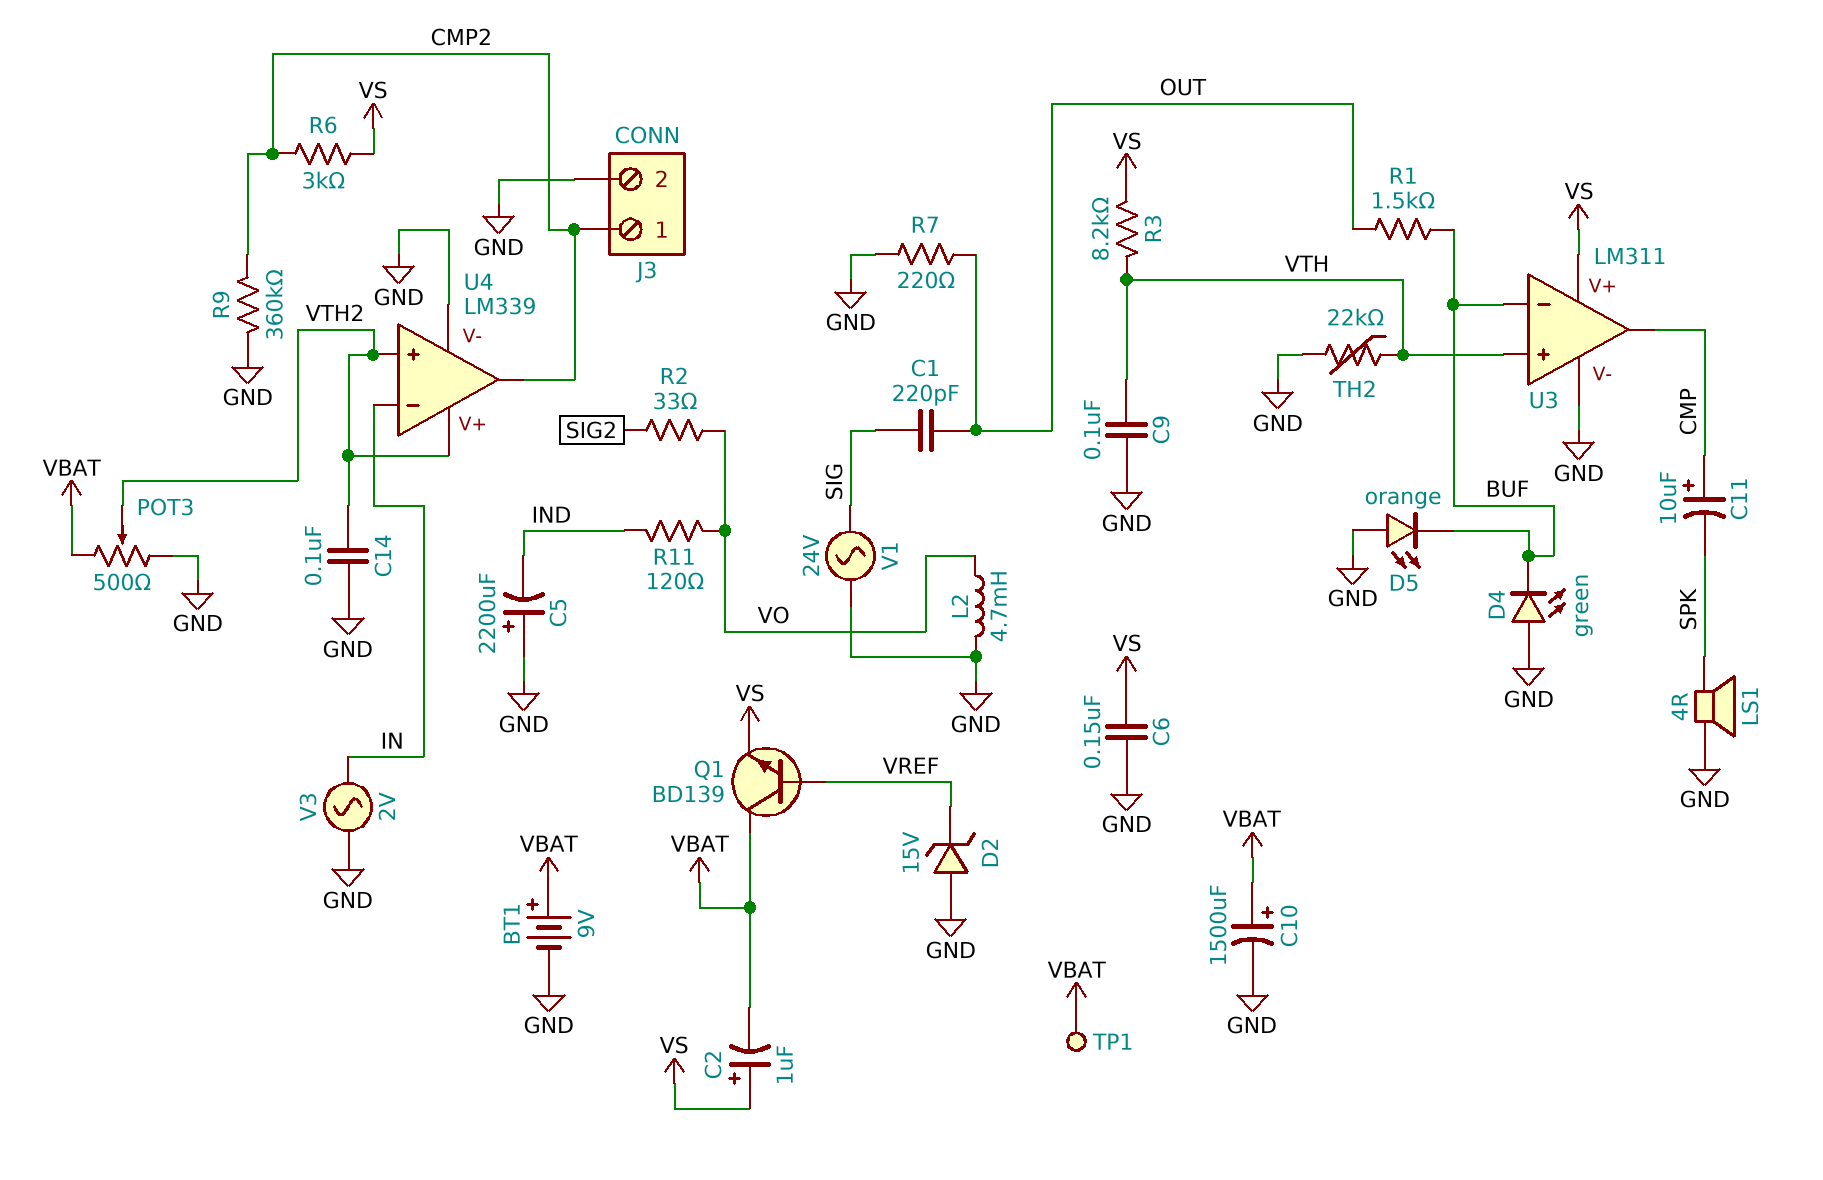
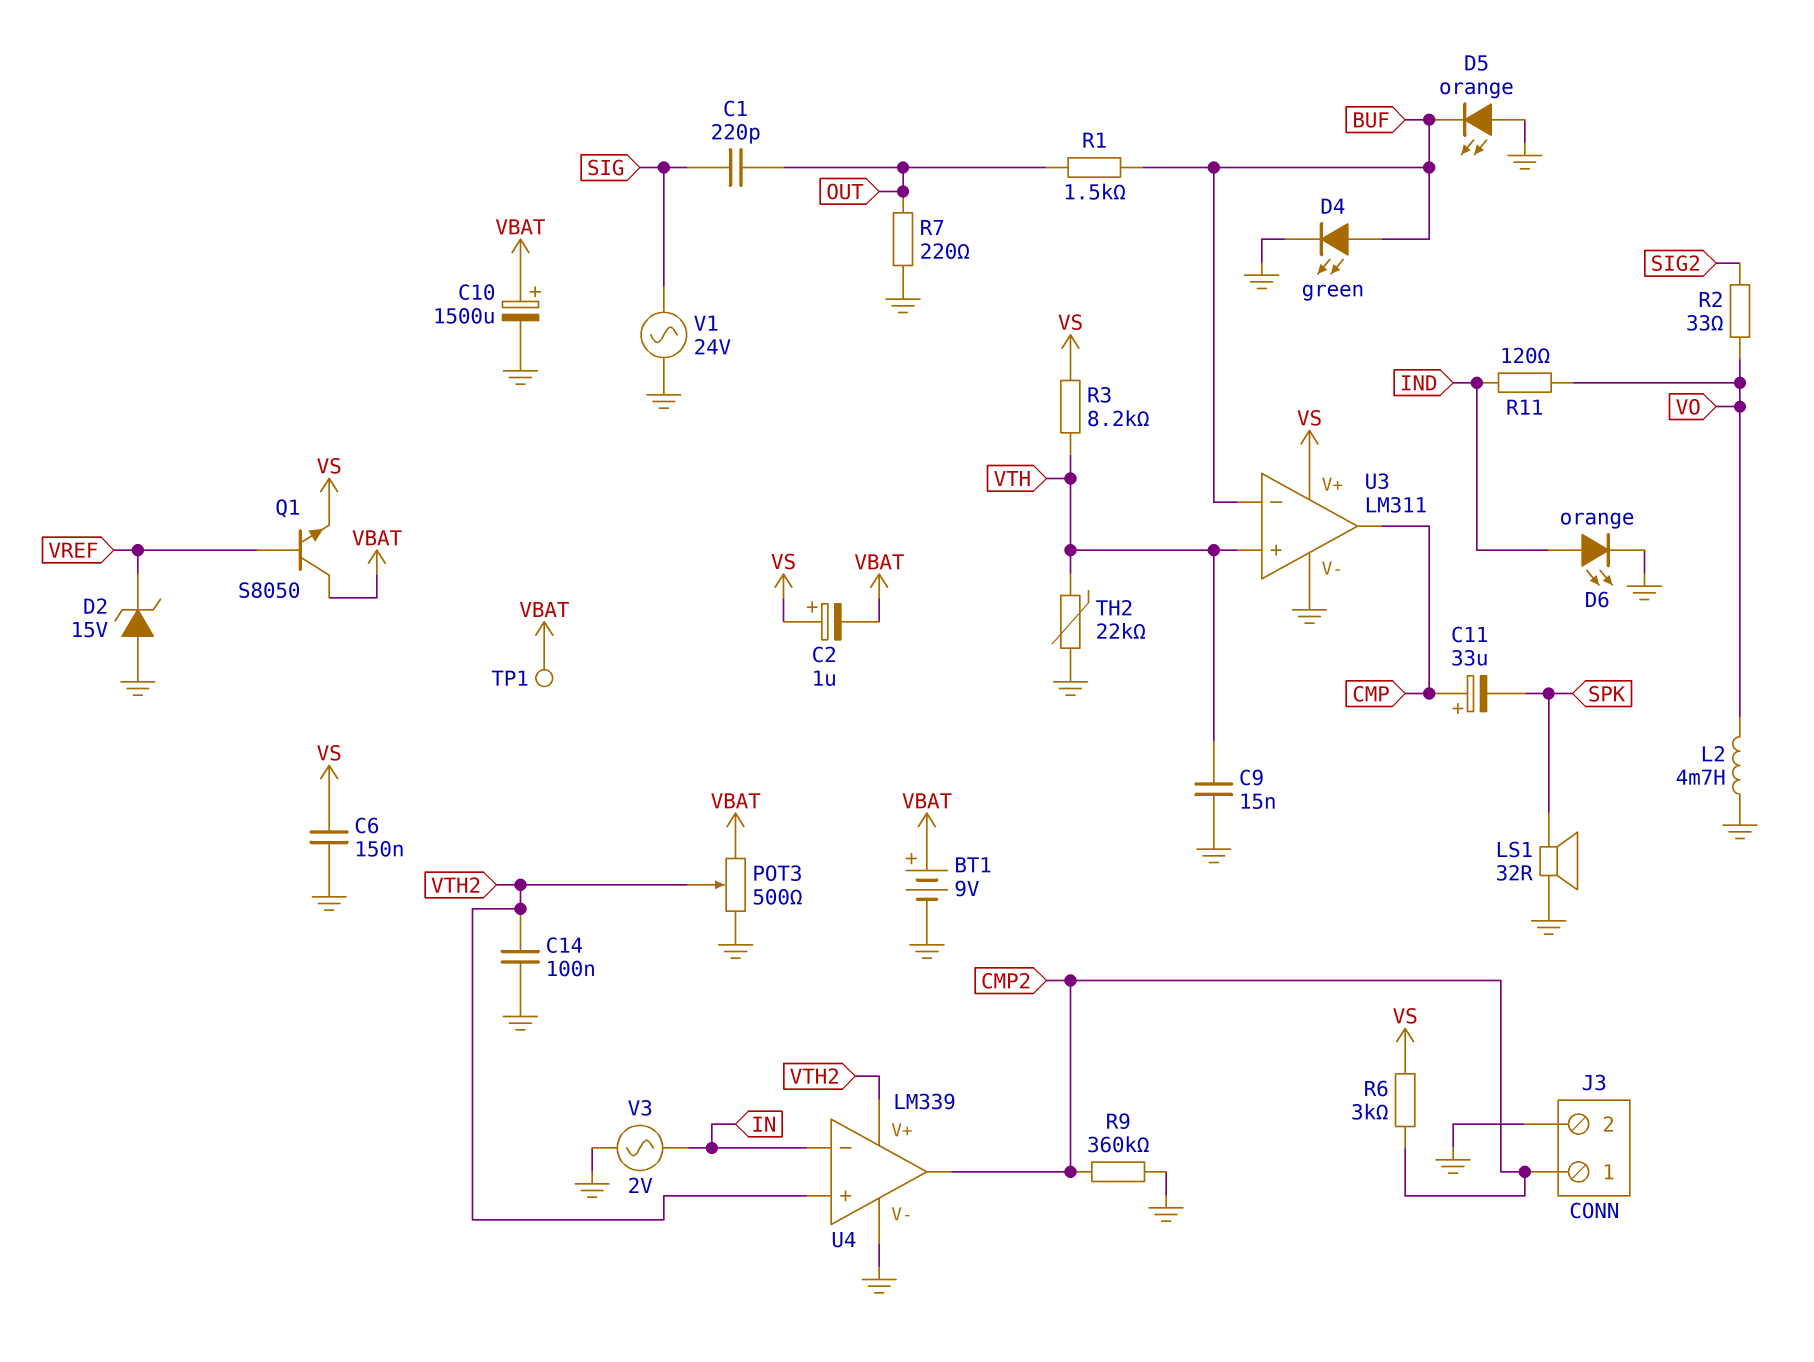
C5: 2200uF (plus GND, minus IND) -> none
C9: 100nF (GND, VTH) -> 15nF (GND, VTH)
C11: 10uF (plus CMP, minus SPK) -> 33uF (plus CMP, minus SPK)
D4: LED green (A GND, K BUF) -> LED green (A BUF, K GND)
D6: none -> LED orange (A IND, K GND)
LS1: speaker 4R (GND, SPK) -> speaker 32R (GND, SPK)
Q1: NPN BD139 (B VREF, C VBAT, E VS) -> NPN S8050 (B VREF, C VBAT, E VS)

